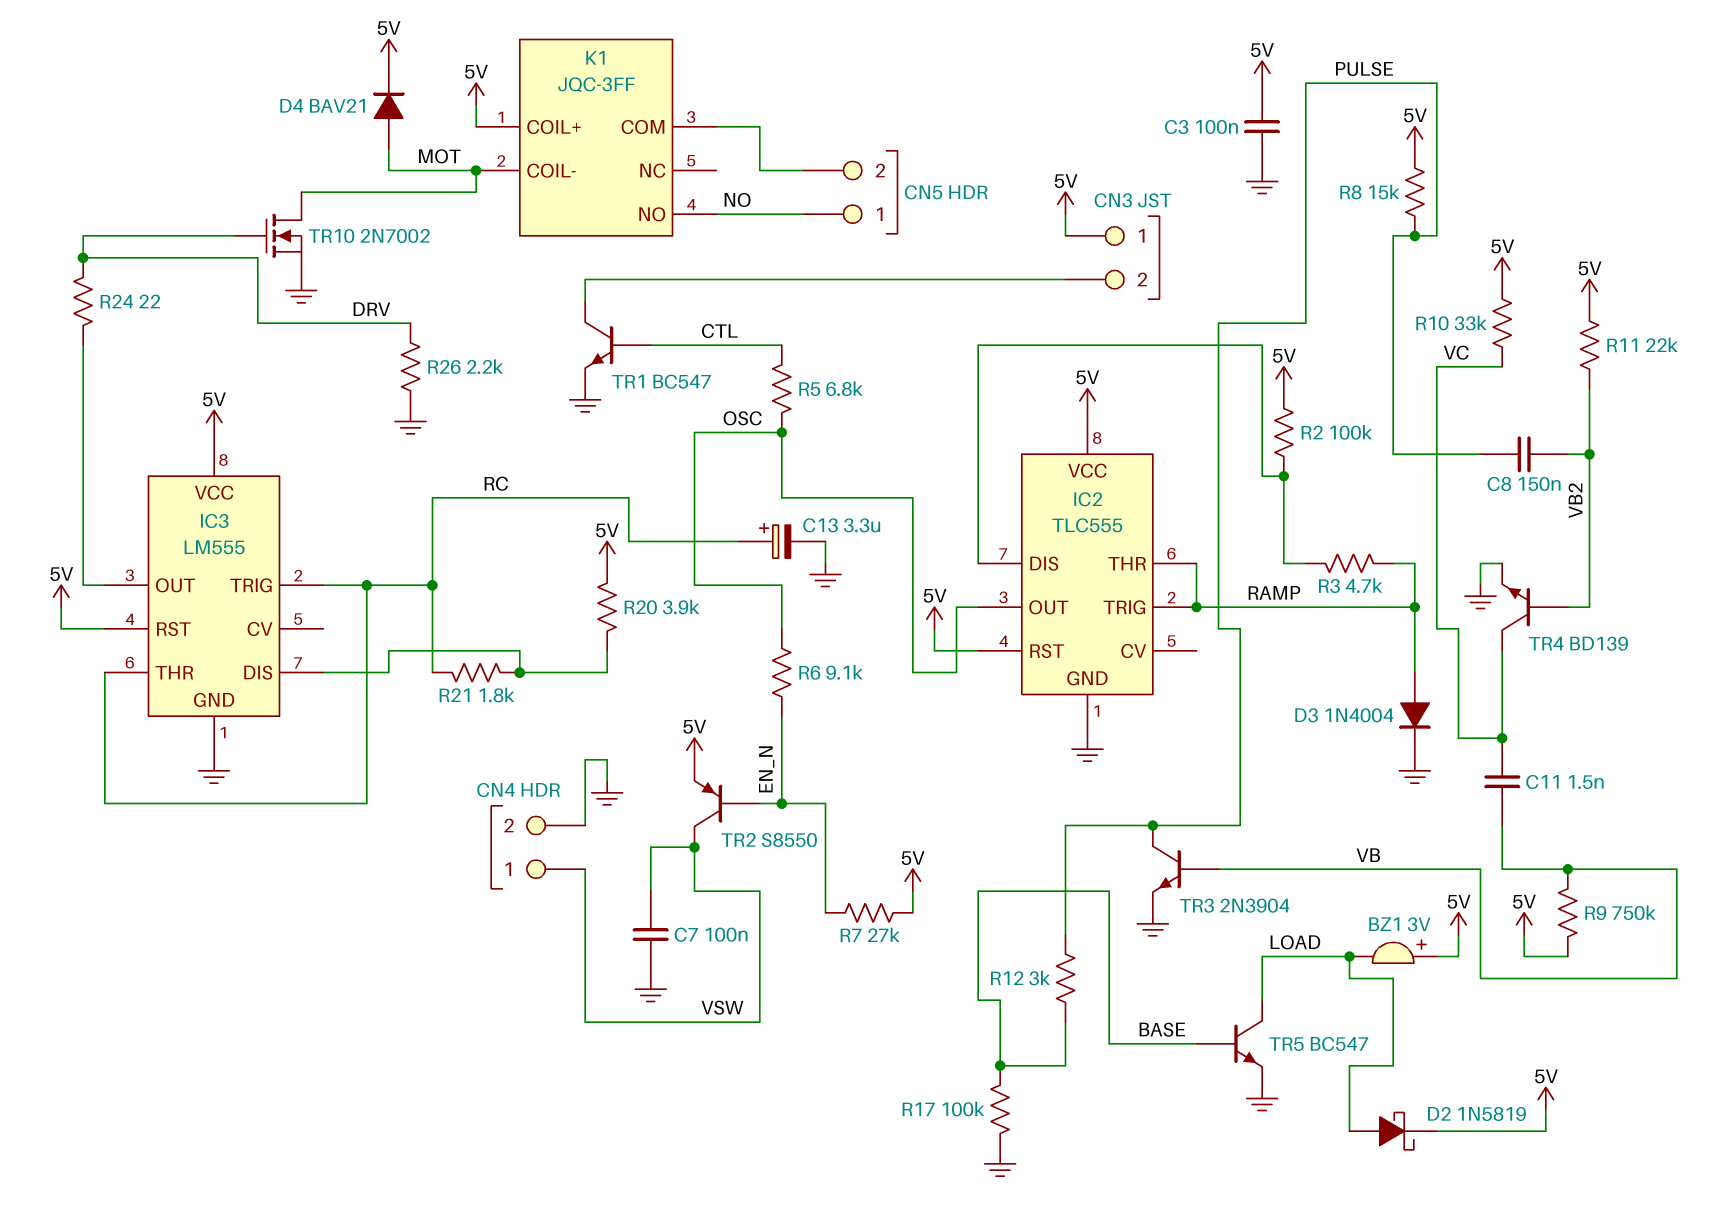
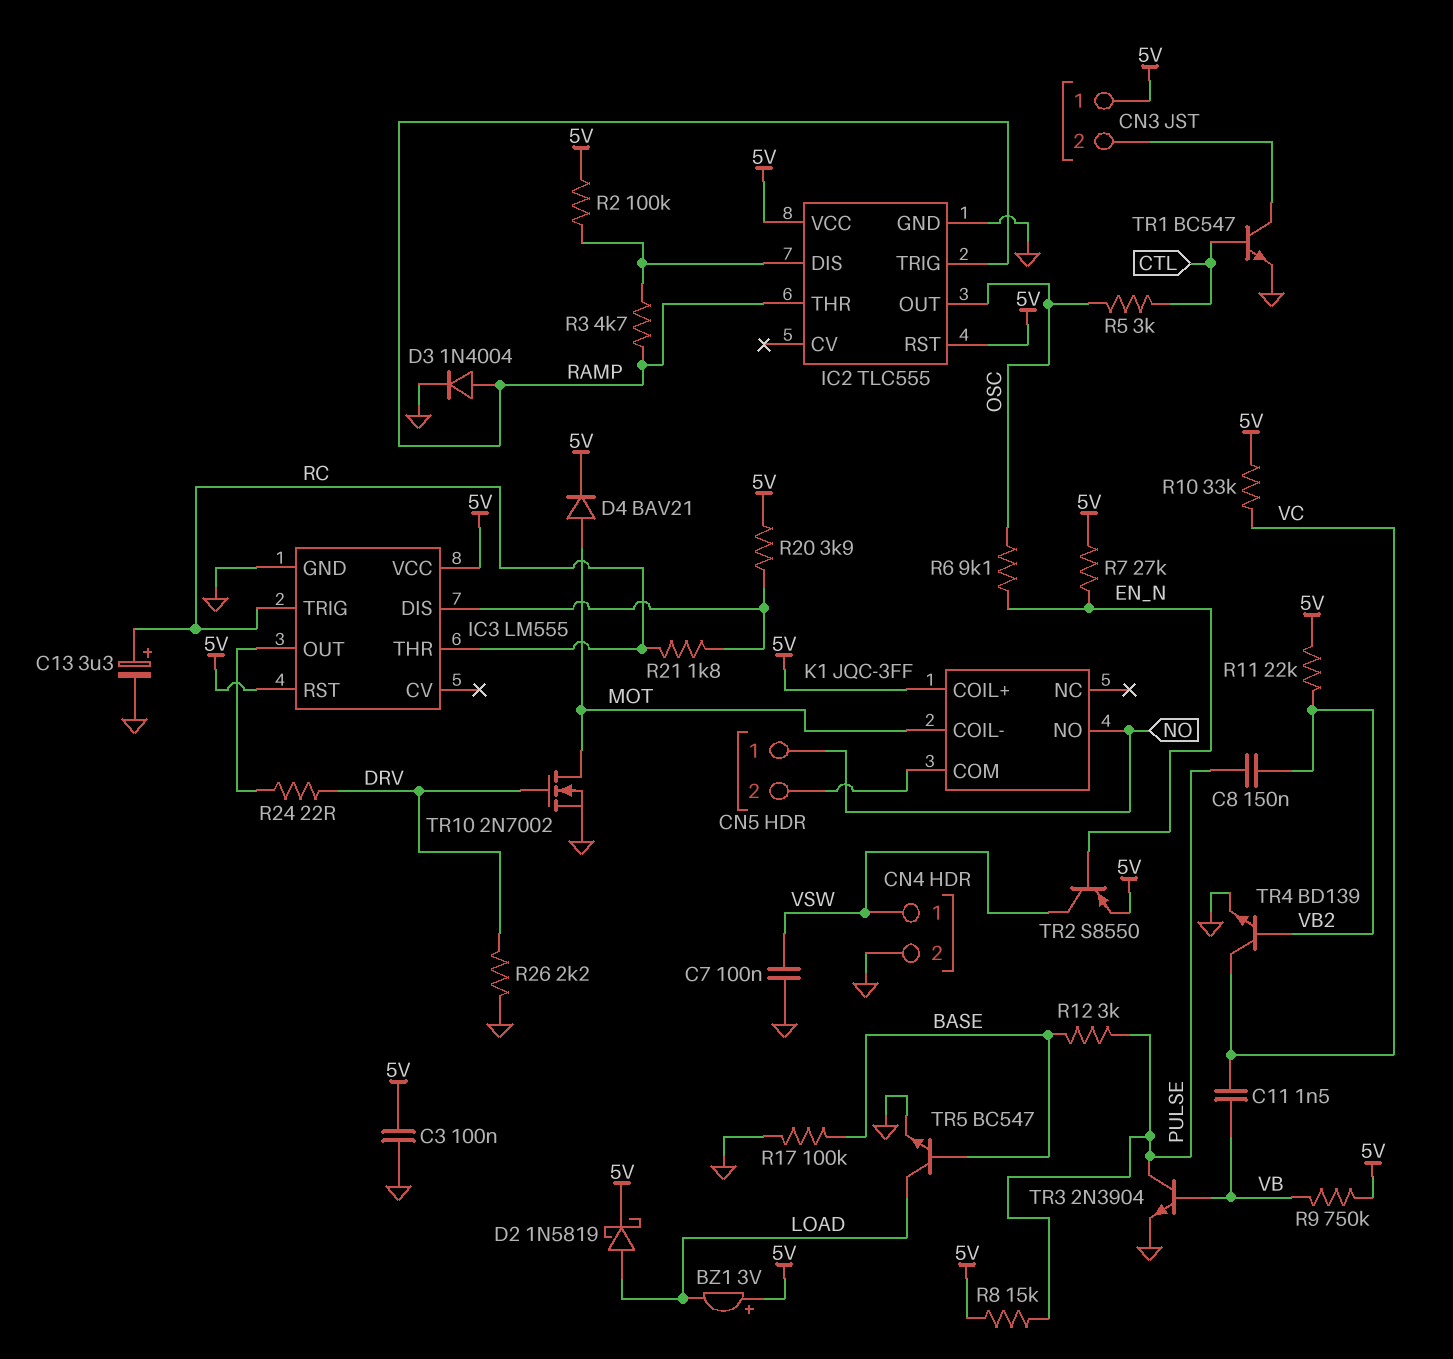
R5: 6.8k (CTL, OSC) -> 3k (CTL, OSC)

